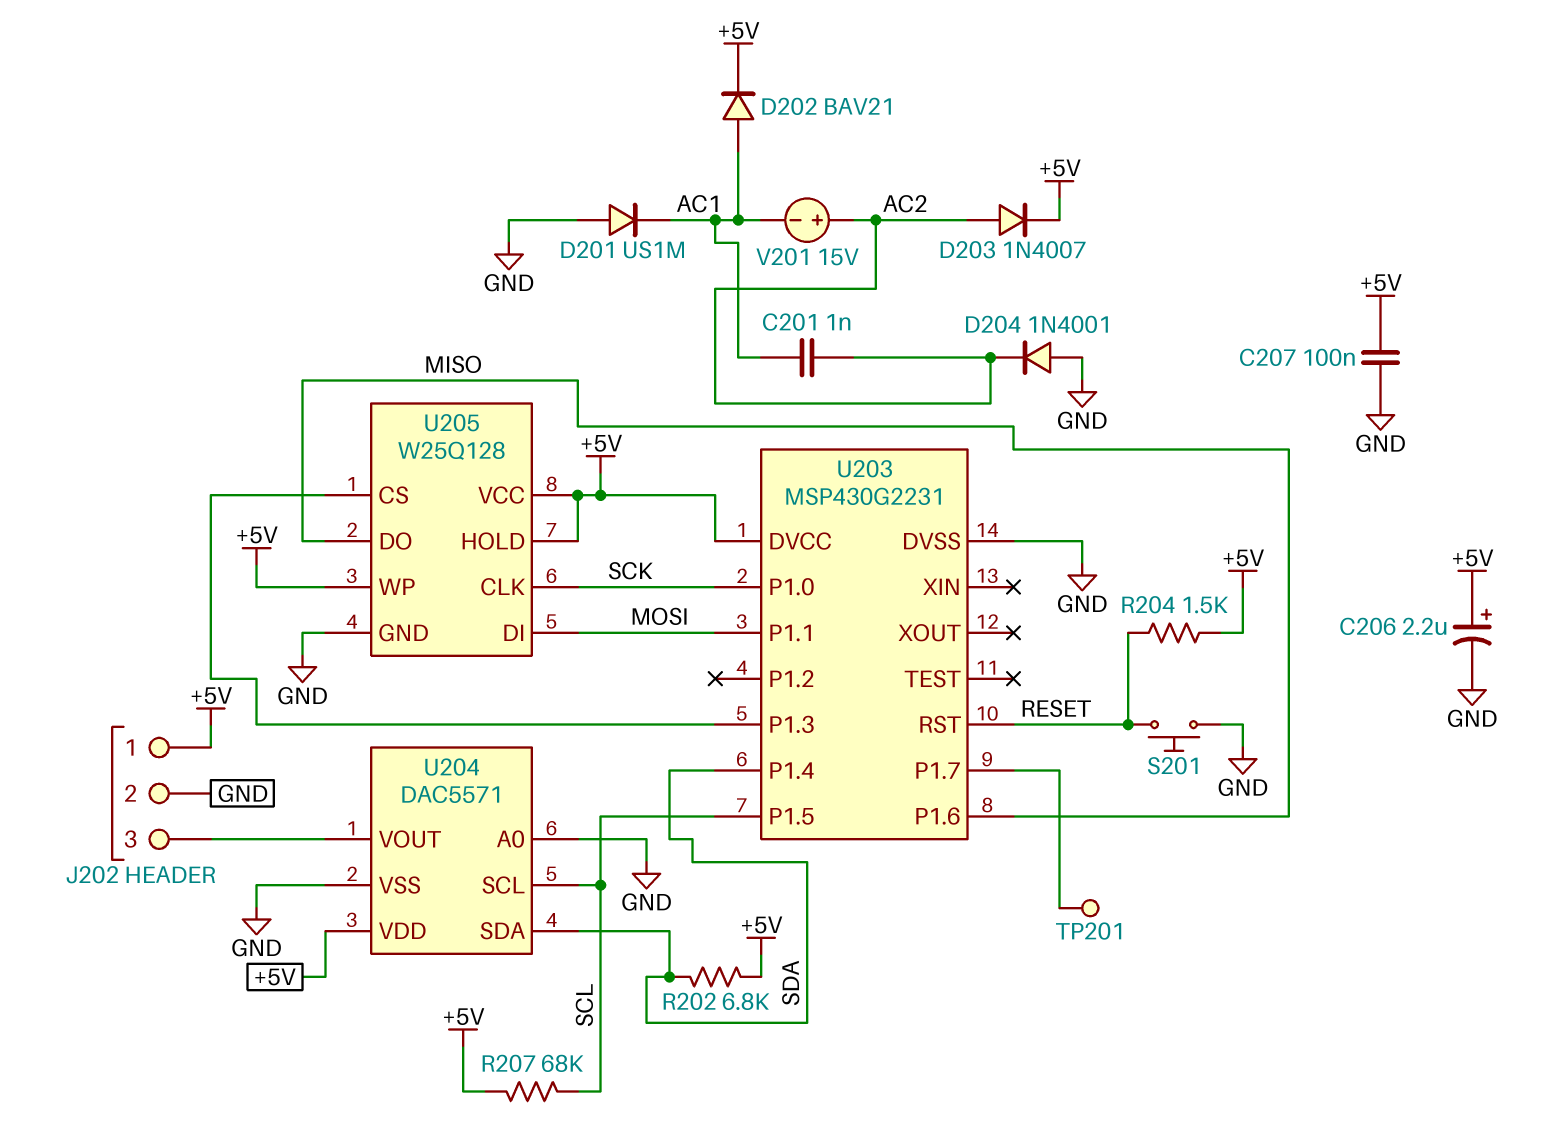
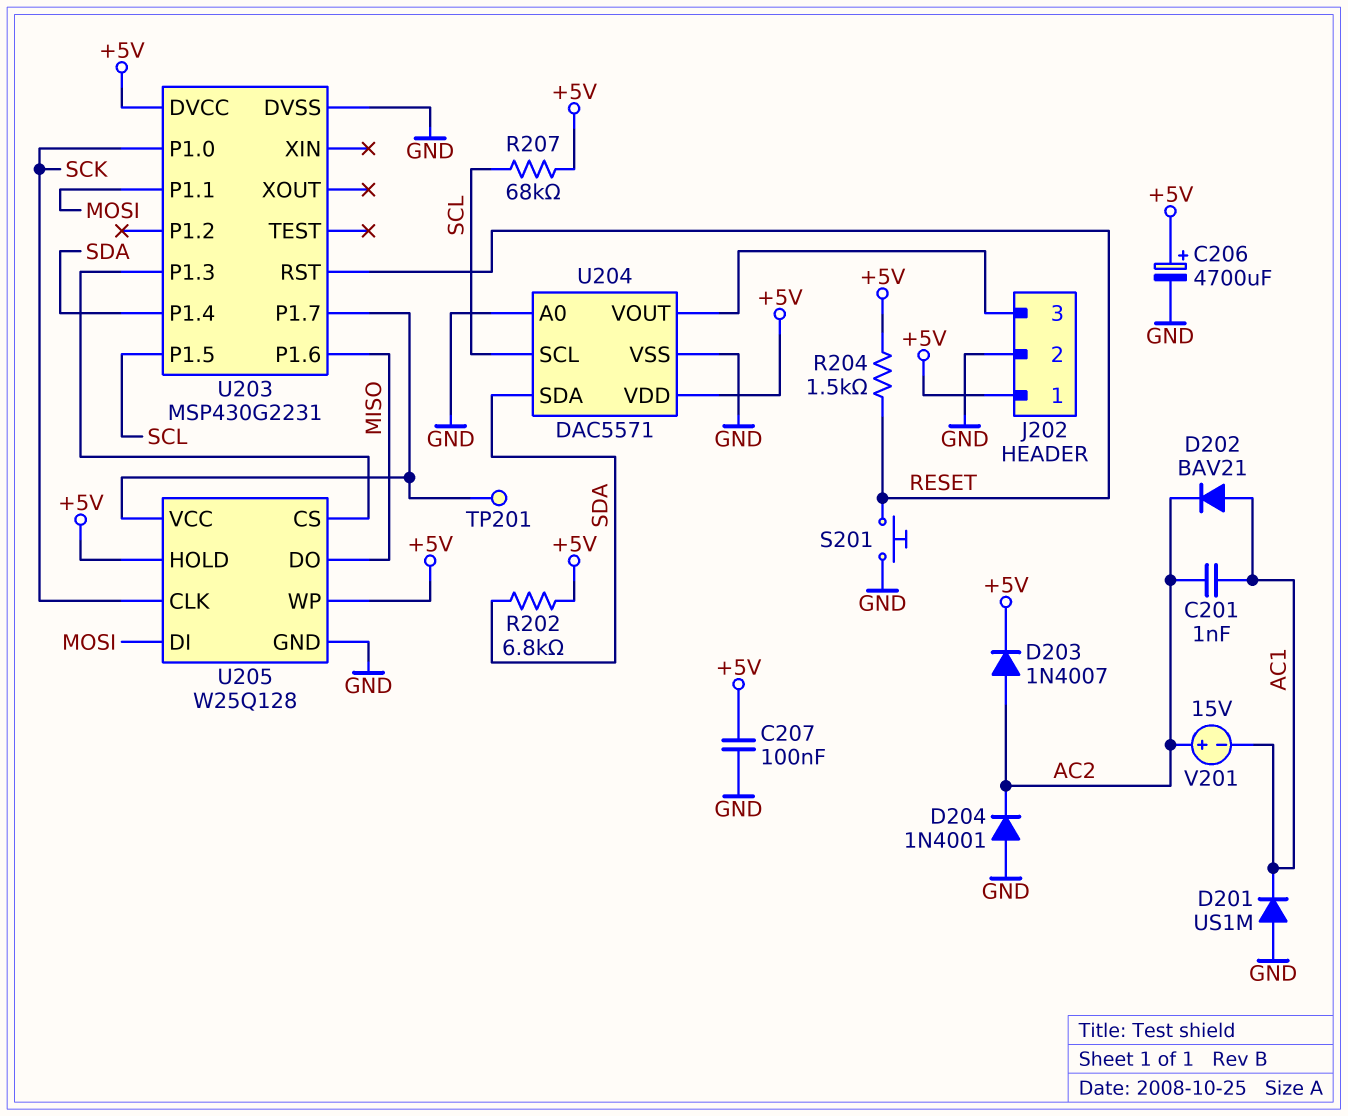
C206: 2.2uF (plus +5V, minus GND) -> 4700uF (plus +5V, minus GND)
D202: diode BAV21 (A AC1, K +5V) -> diode BAV21 (A AC1, K AC2)
U205 pin VCC: +5V -> U203/P1.7

